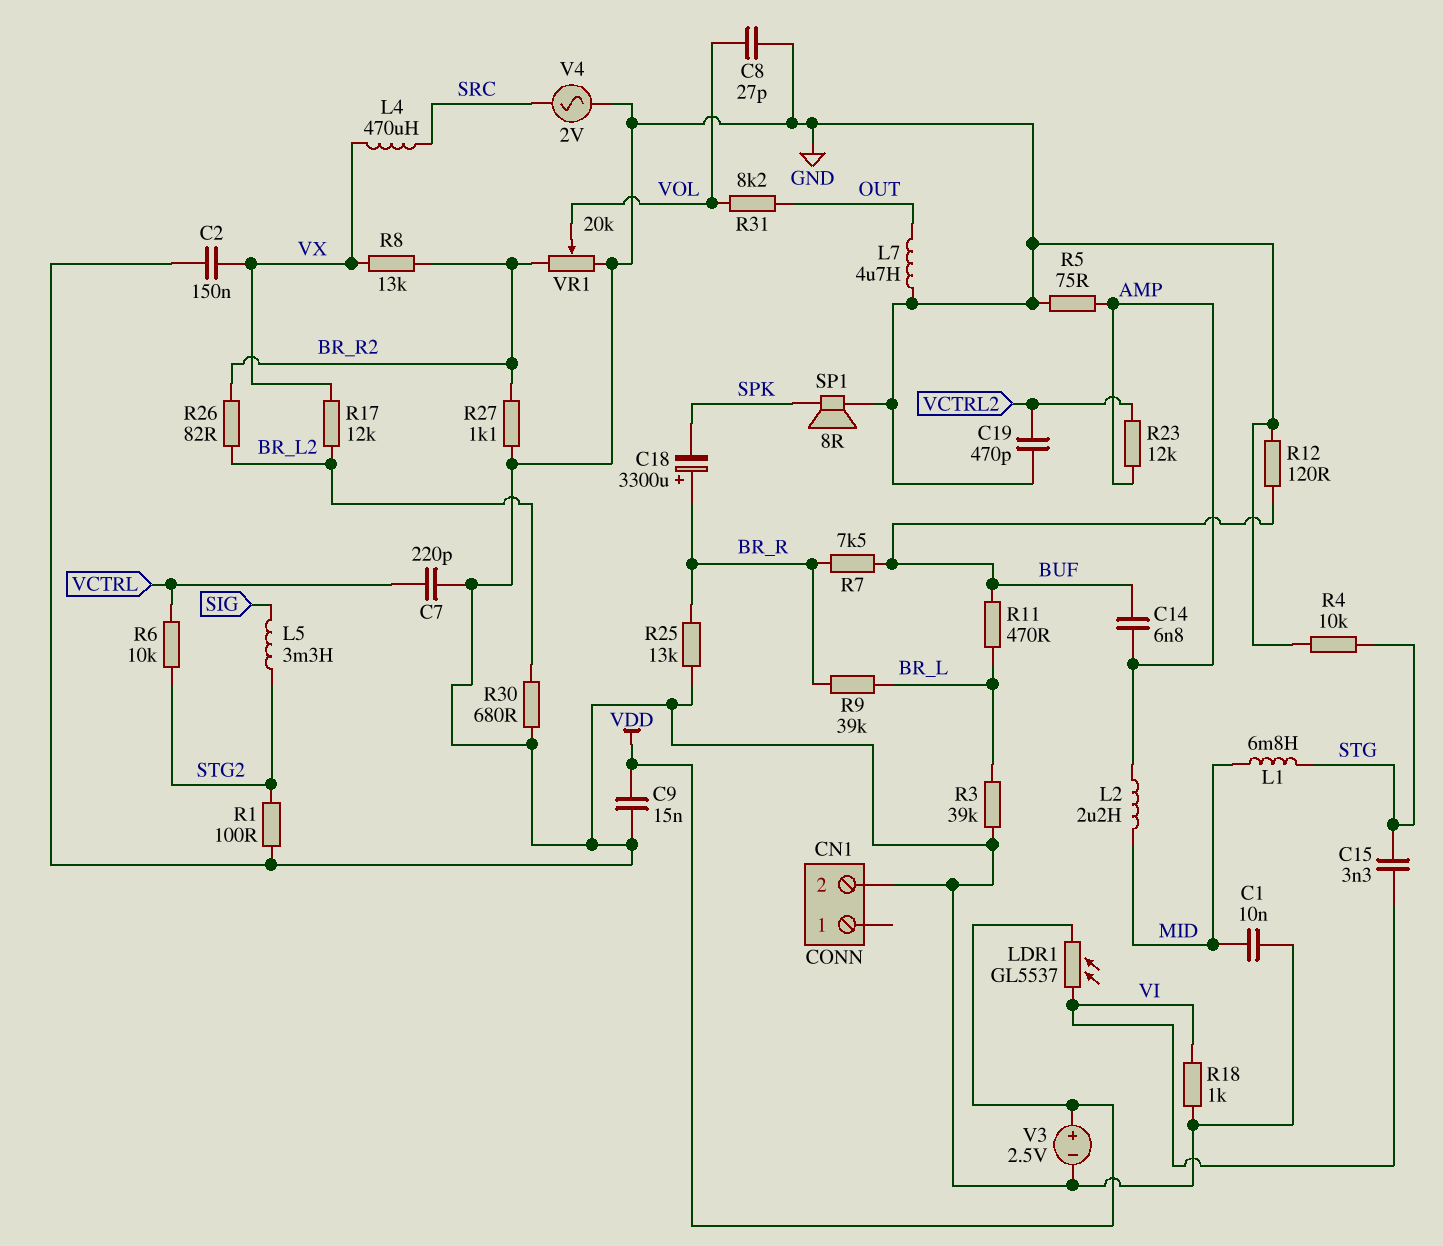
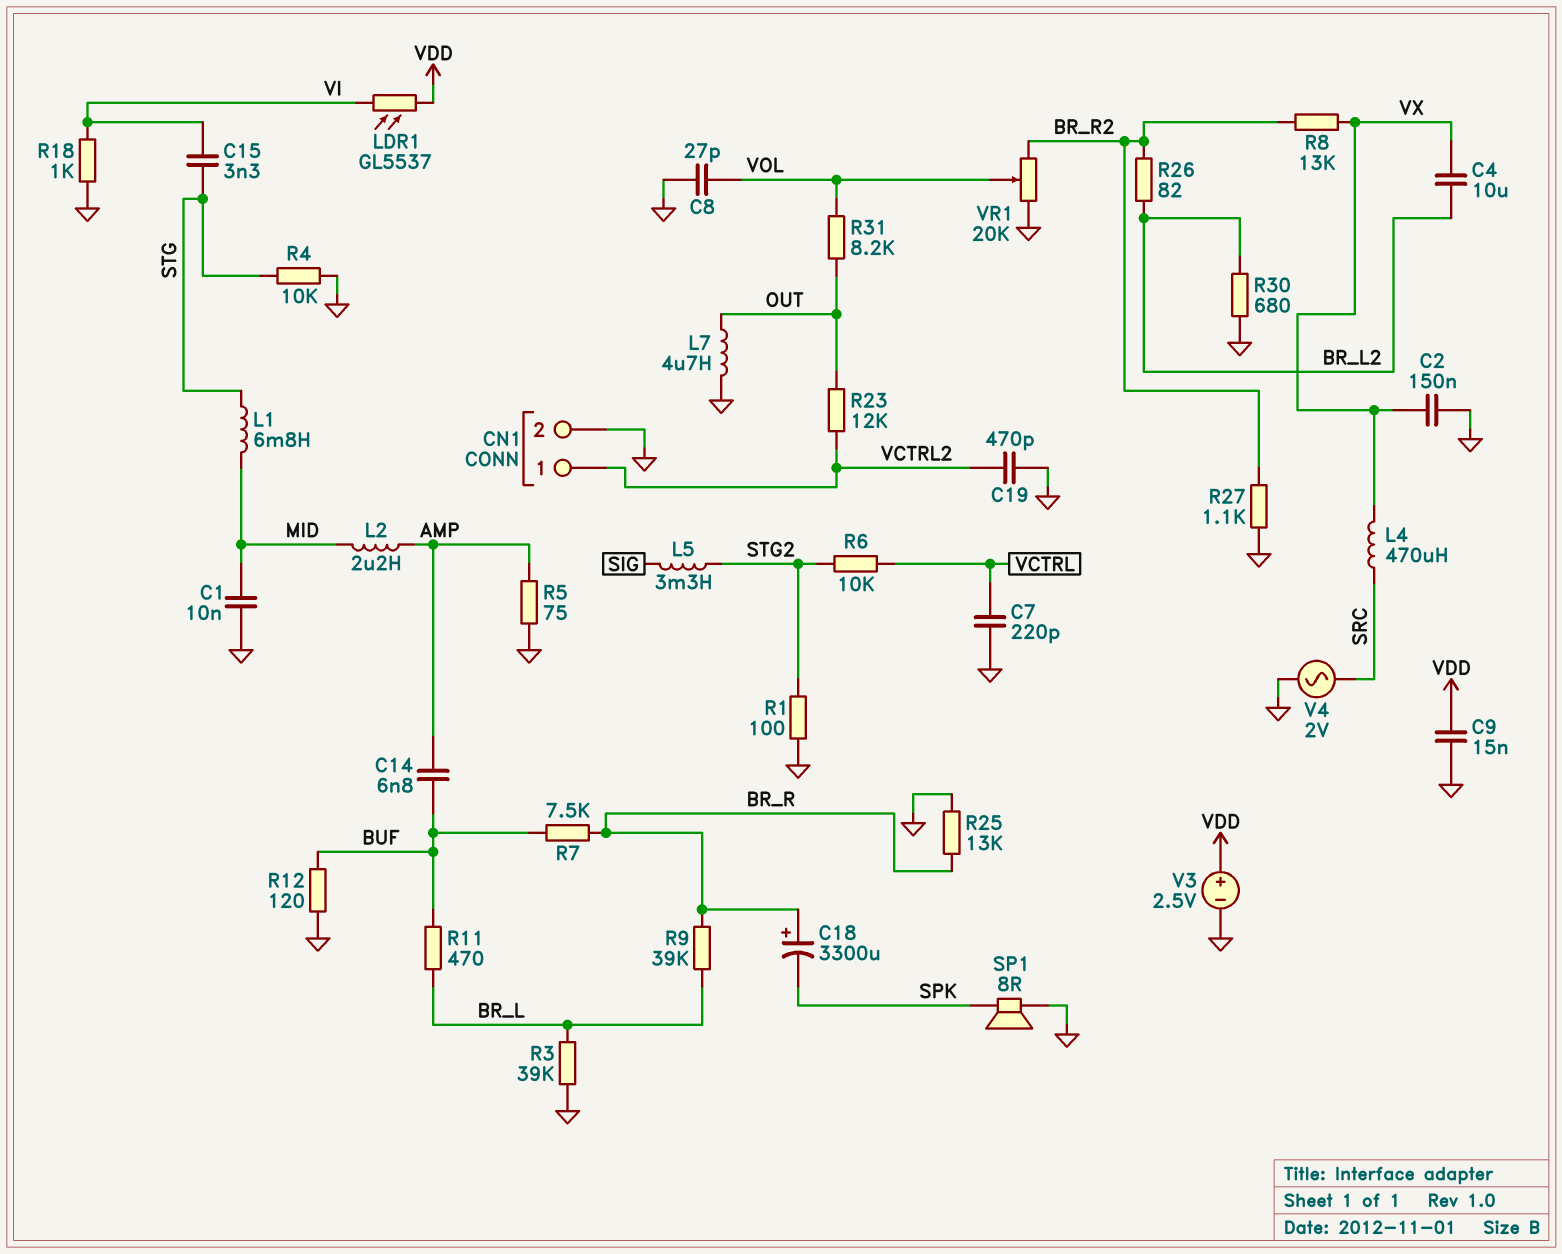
C4: none -> 10uF (BR_L2, VX)
CN1 pin 1: none -> VCTRL2
R17: 12k (BR_L2, VX) -> none
R23: 12k (AMP, VCTRL2) -> 12k (OUT, VCTRL2)

